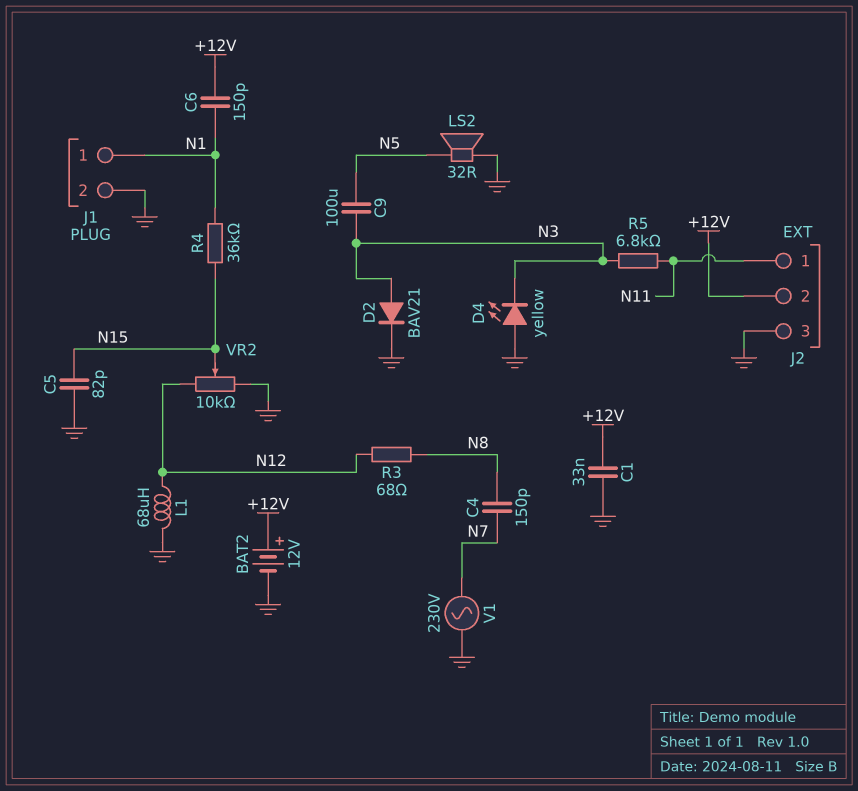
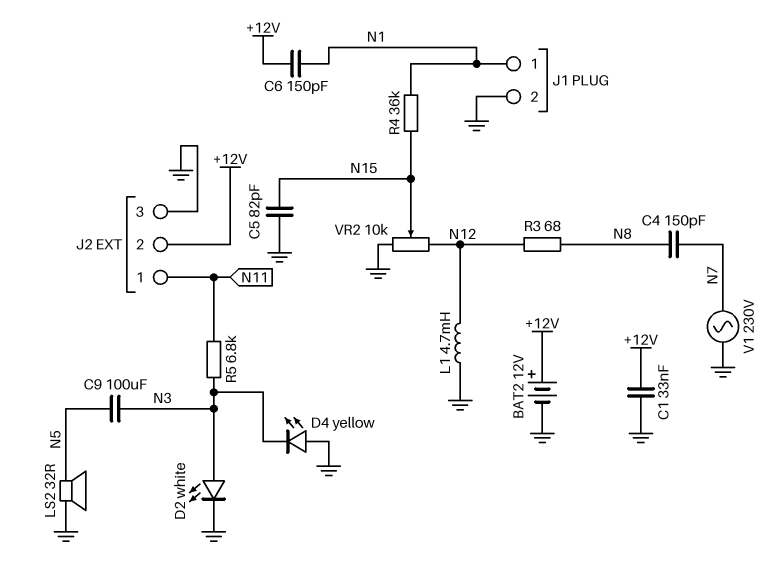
D2: diode BAV21 (A N3, K GND) -> LED white (A N3, K GND)
L1: 68uH (GND, N12) -> 4.7mH (GND, N12)

